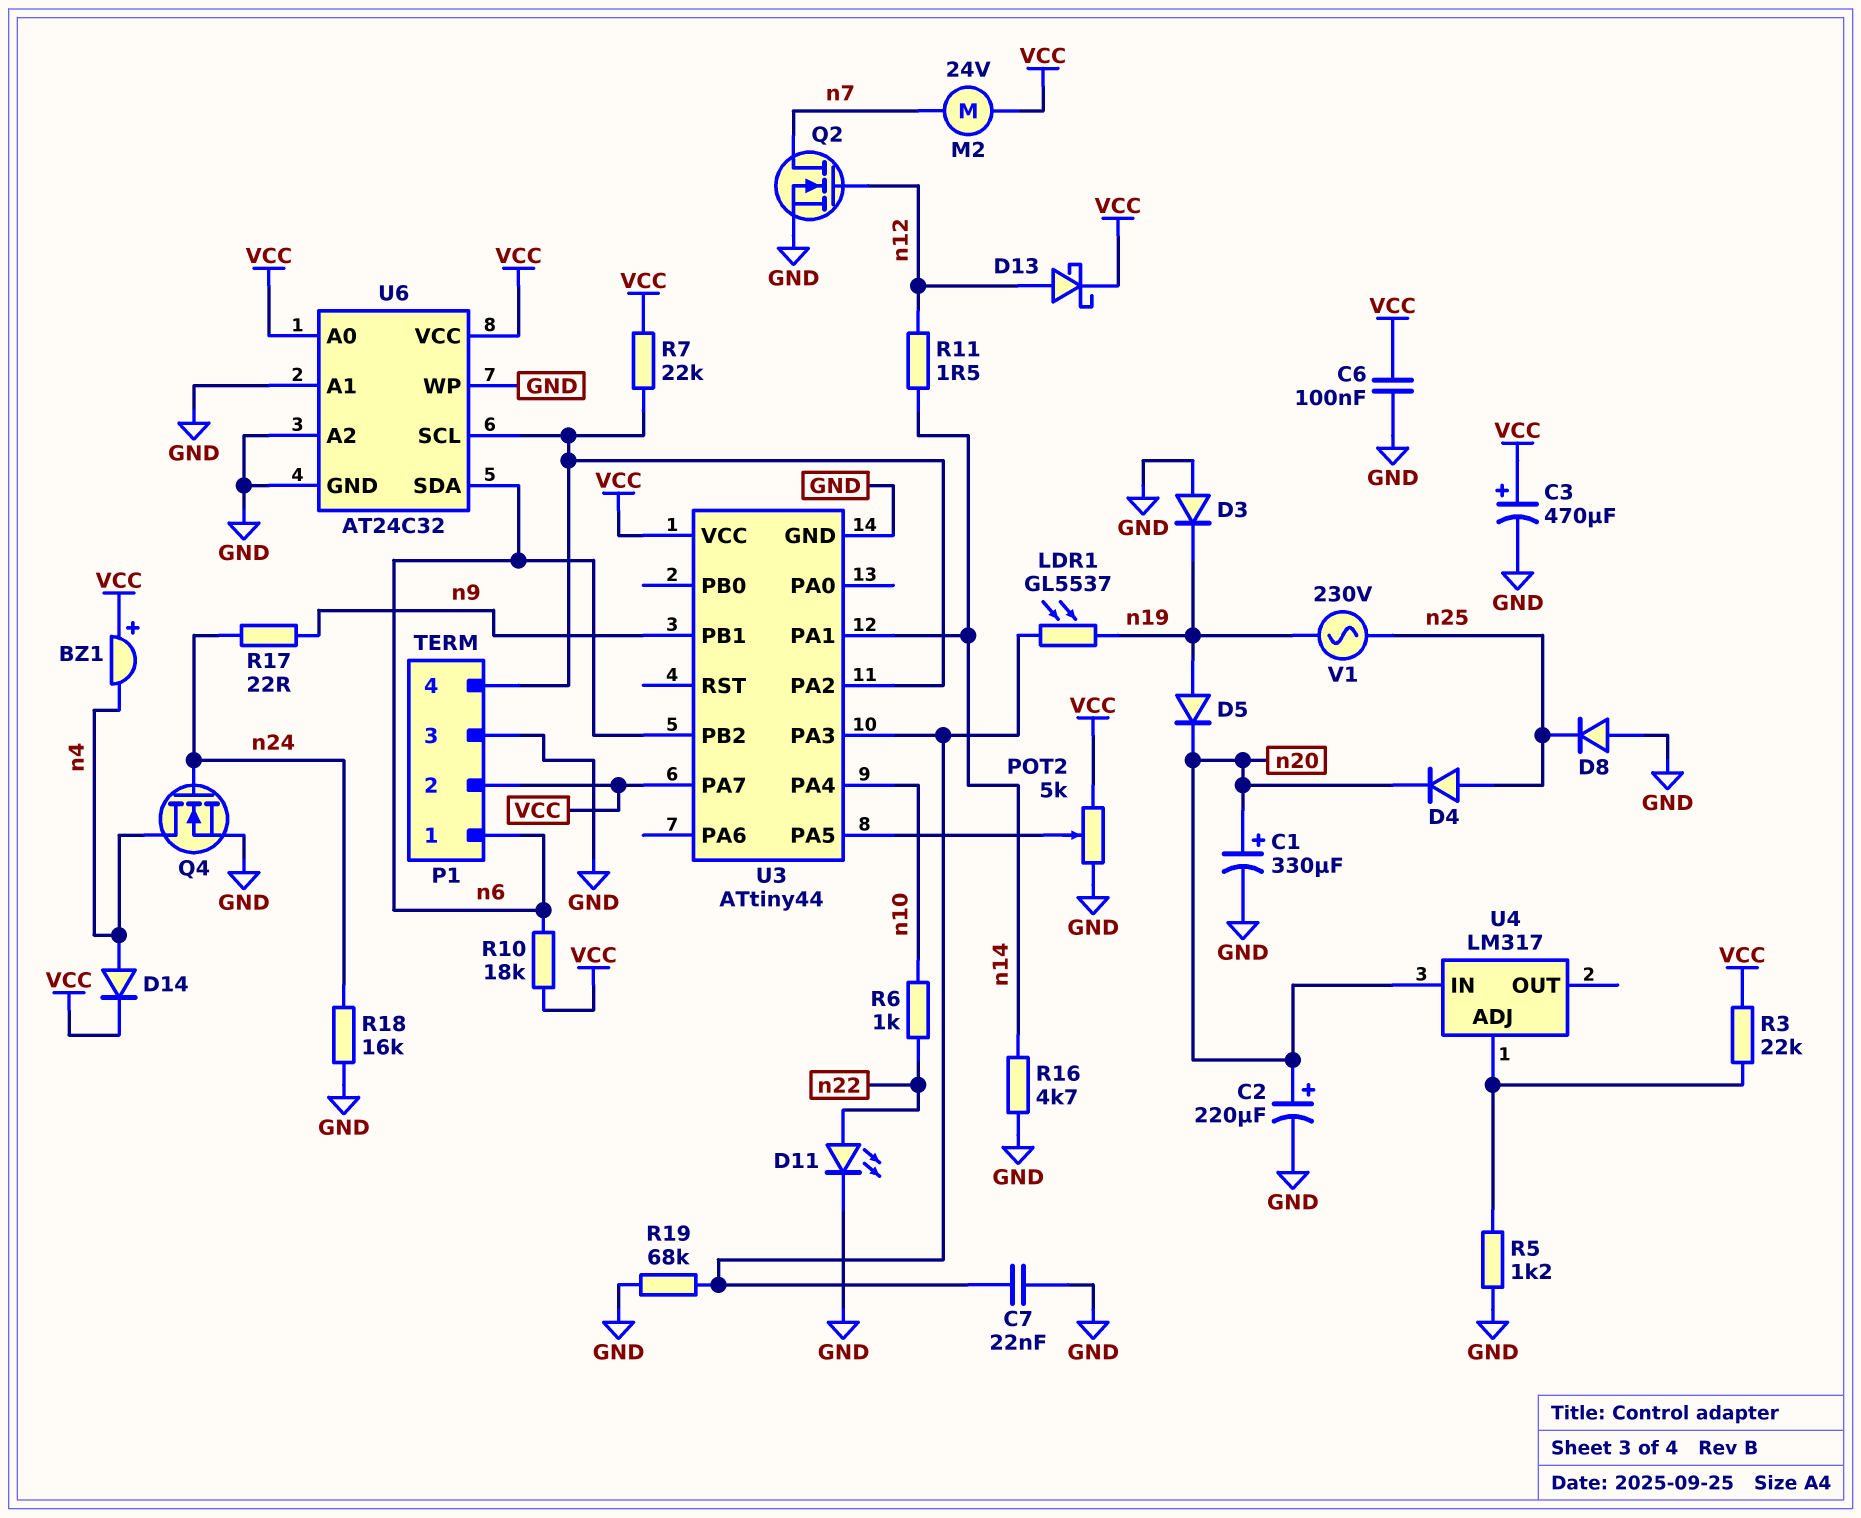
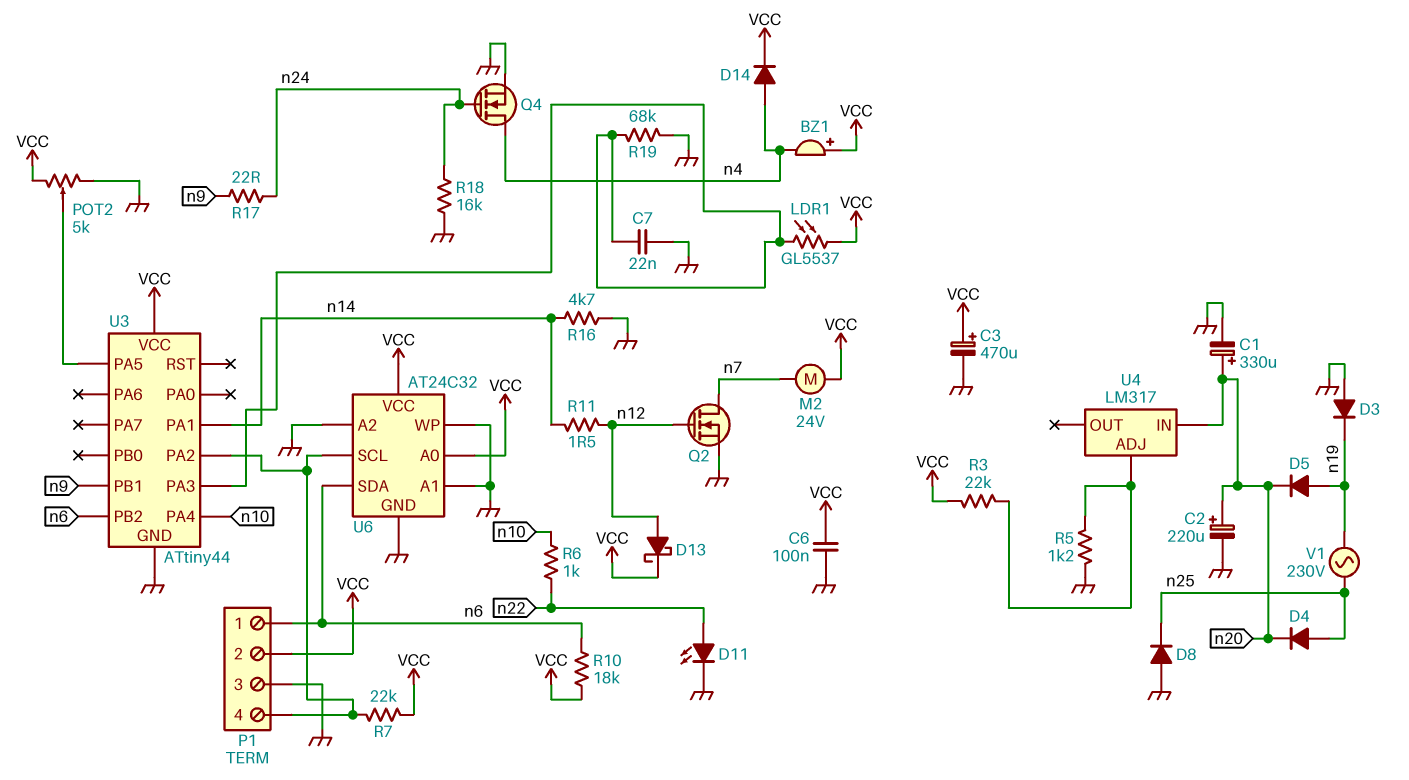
LDR1: GL5537 (U3/PA3, n19) -> GL5537 (U3/PA3, VCC)
U3 pin PA7: VCC -> none

